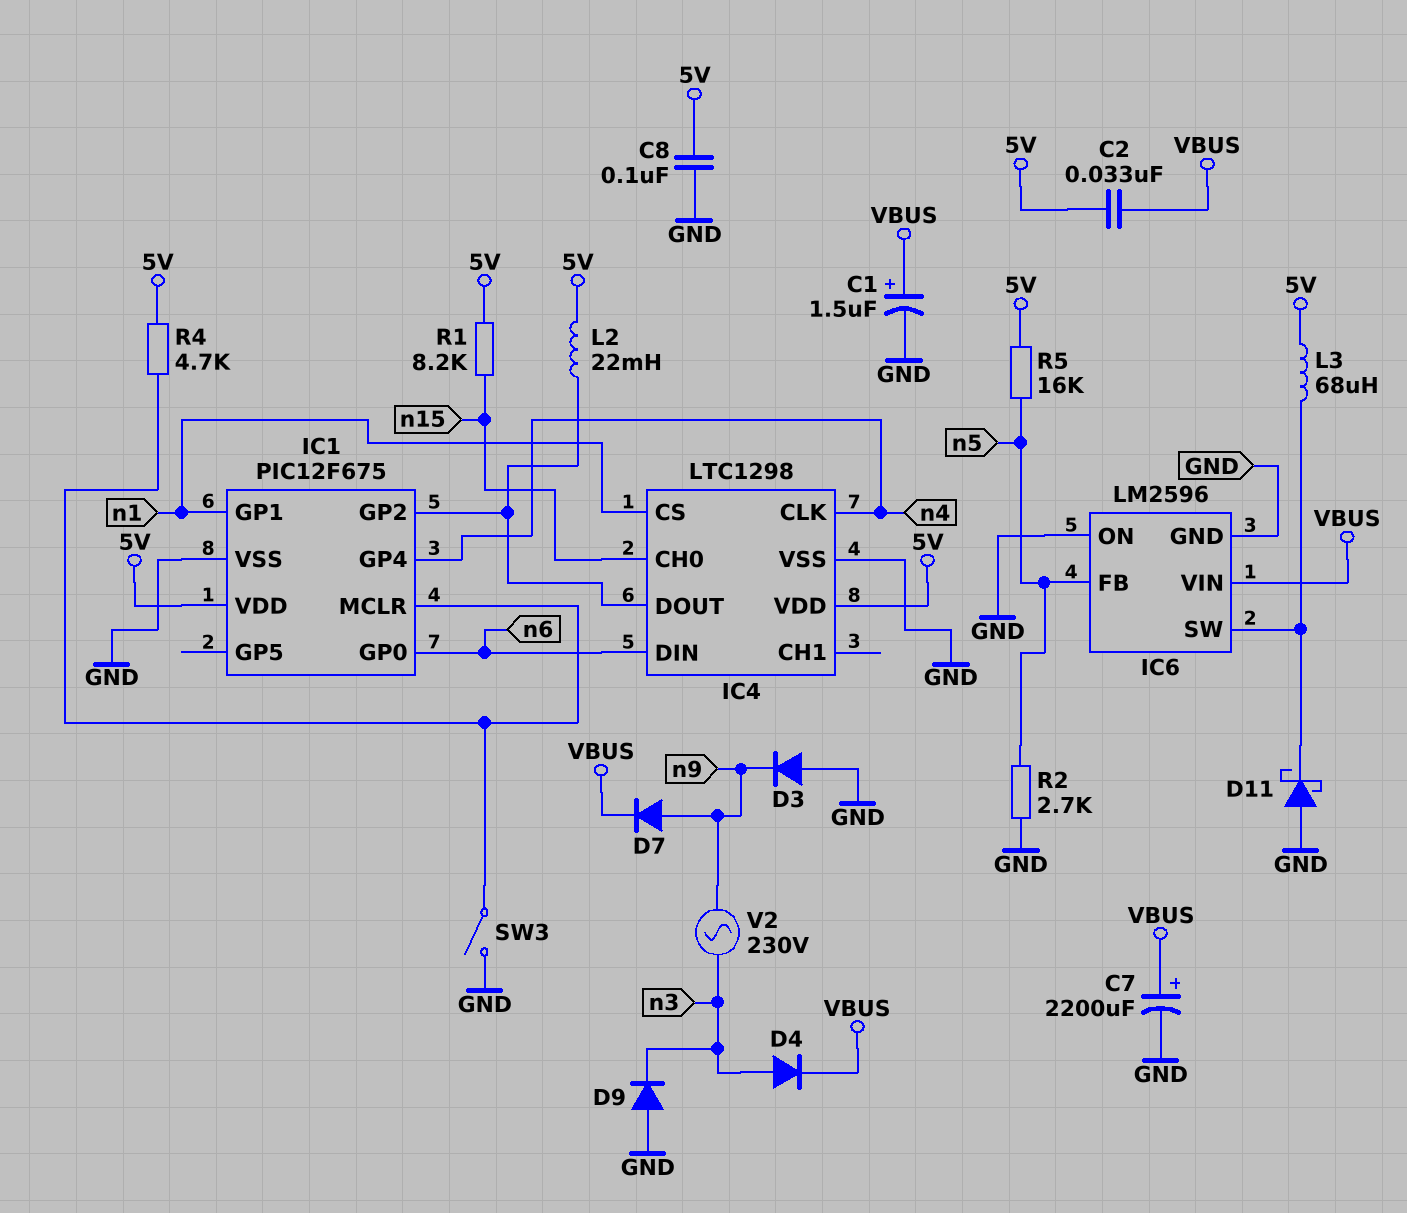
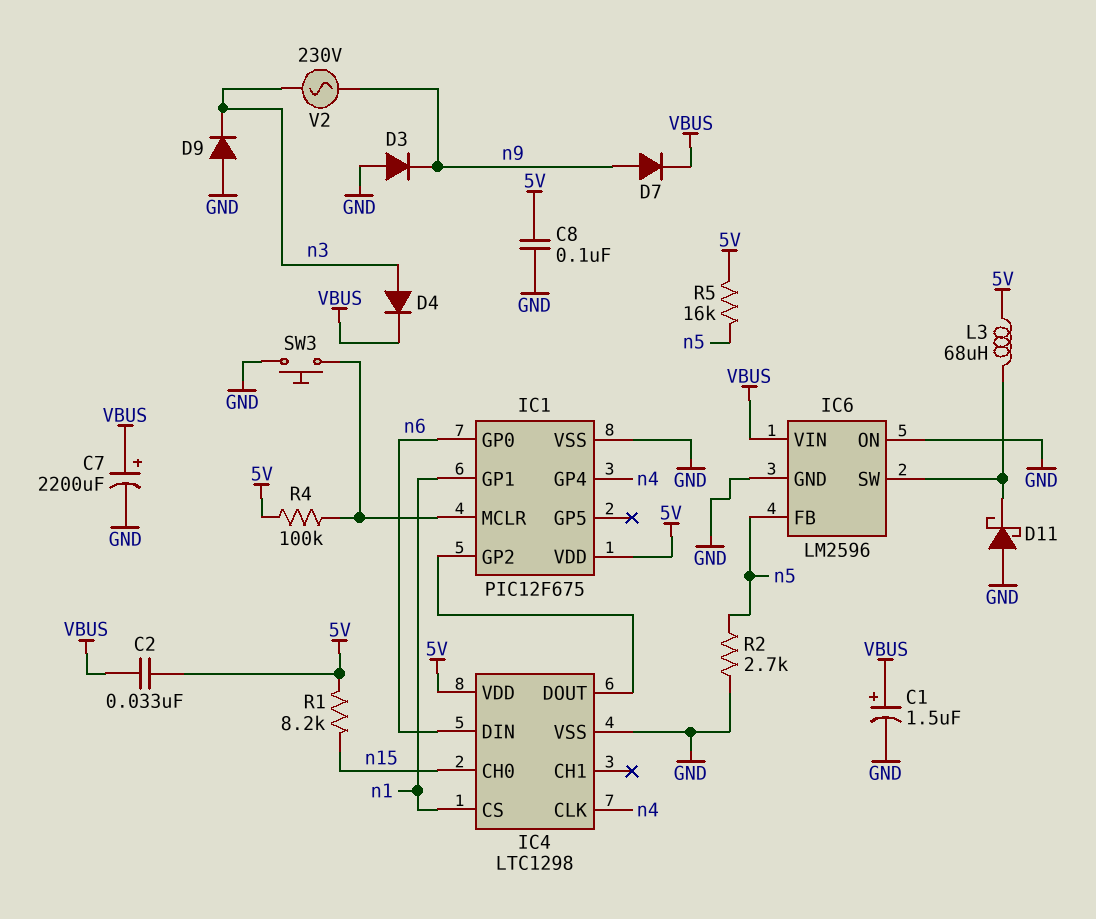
L2: 22mH (5V, IC1/GP2) -> none
R4: 4.7k (5V, IC1/MCLR) -> 100k (5V, IC1/MCLR)
SW3: switch (GND, IC1/MCLR) -> button (GND, IC1/MCLR)

